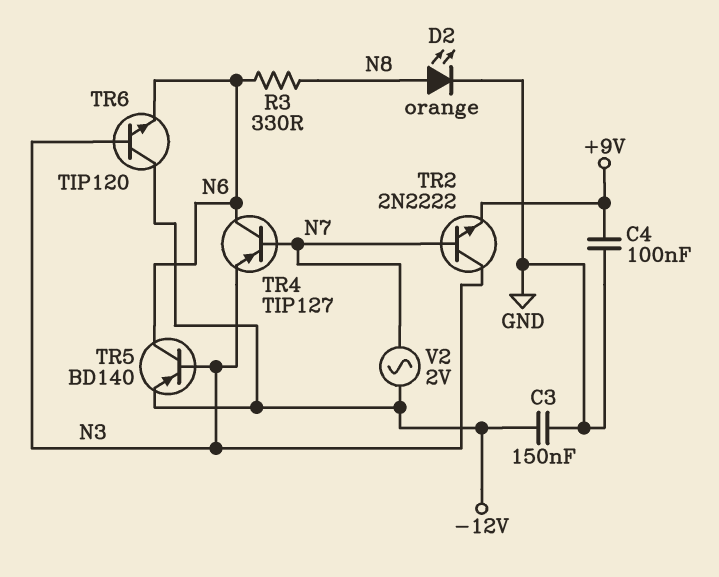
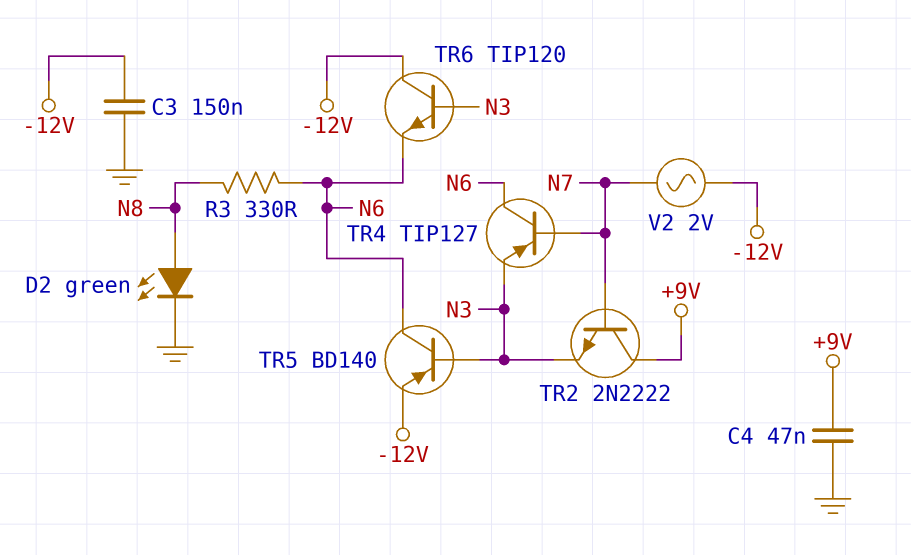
C4: 100nF (+9V, GND) -> 47nF (+9V, GND)
D2: LED orange (A N8, K GND) -> LED green (A N8, K GND)
TR2: NPN 2N2222 (B N7, C N3, E +9V) -> NPN 2N2222 (B N7, C +9V, E N3)

